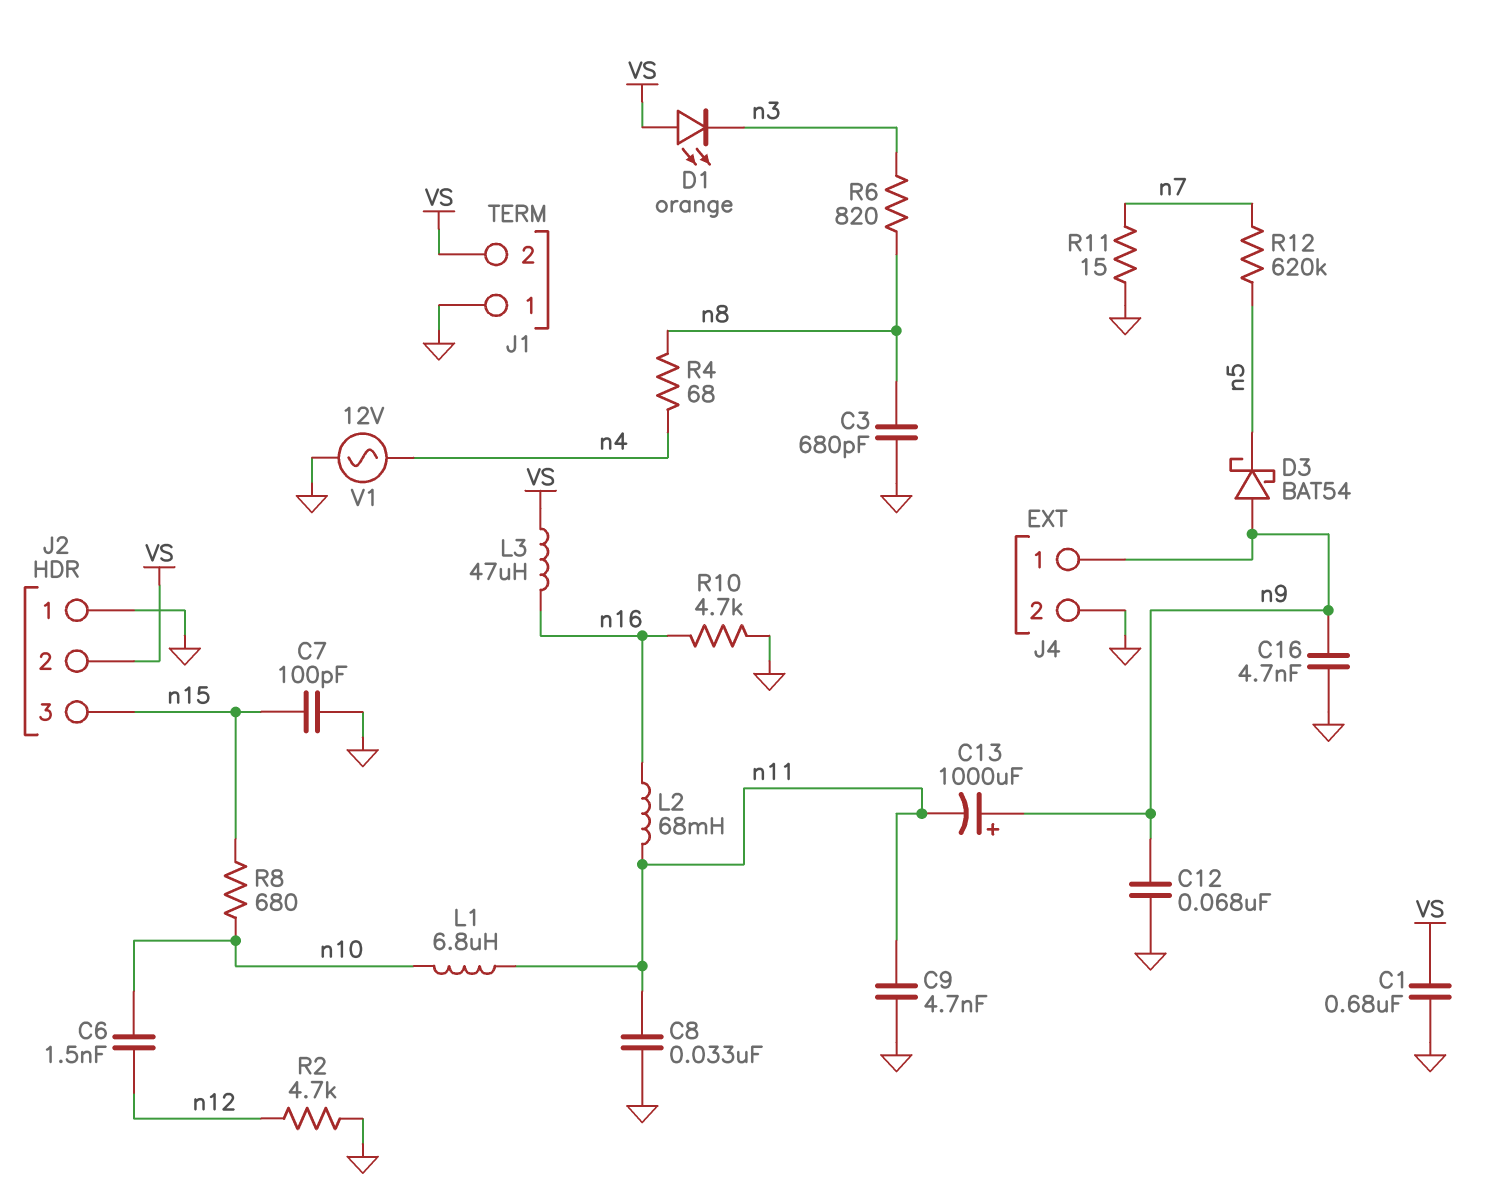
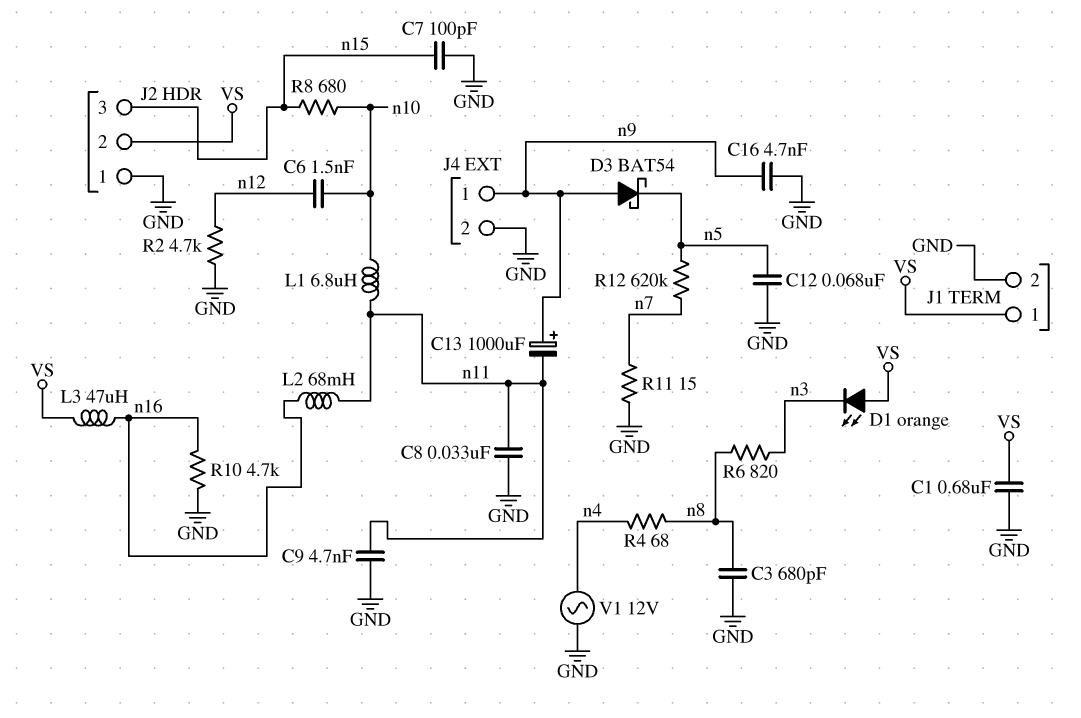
C12: 68nF (GND, n9) -> 68nF (GND, n5)
J1 pin 1: GND -> VS
J1 pin 2: VS -> GND

